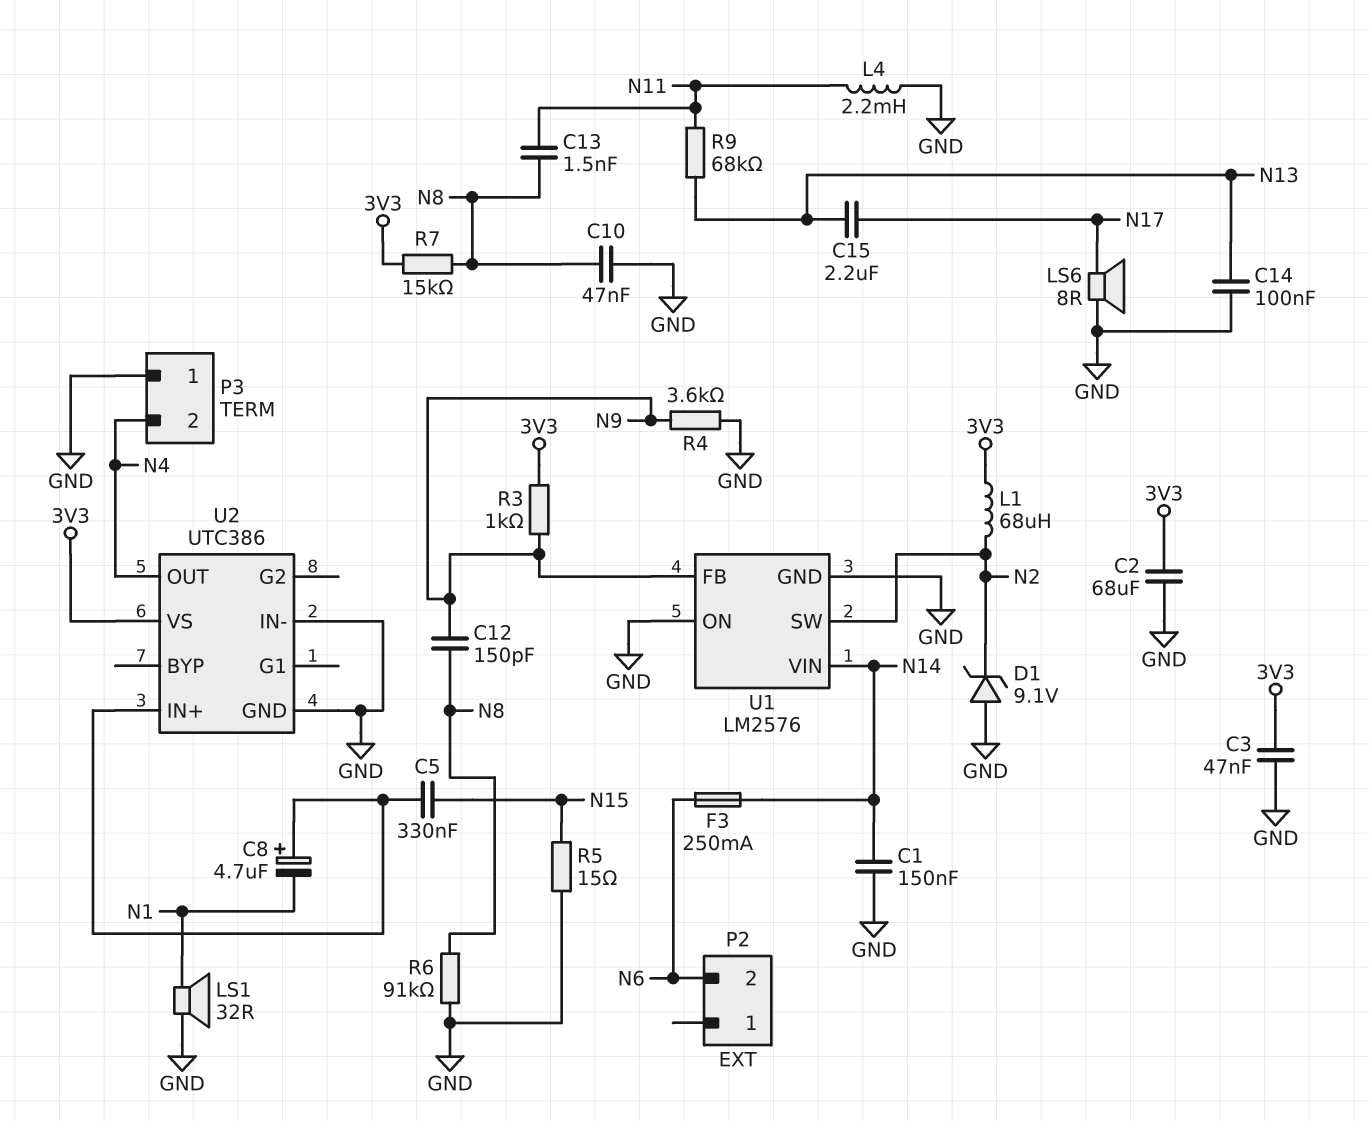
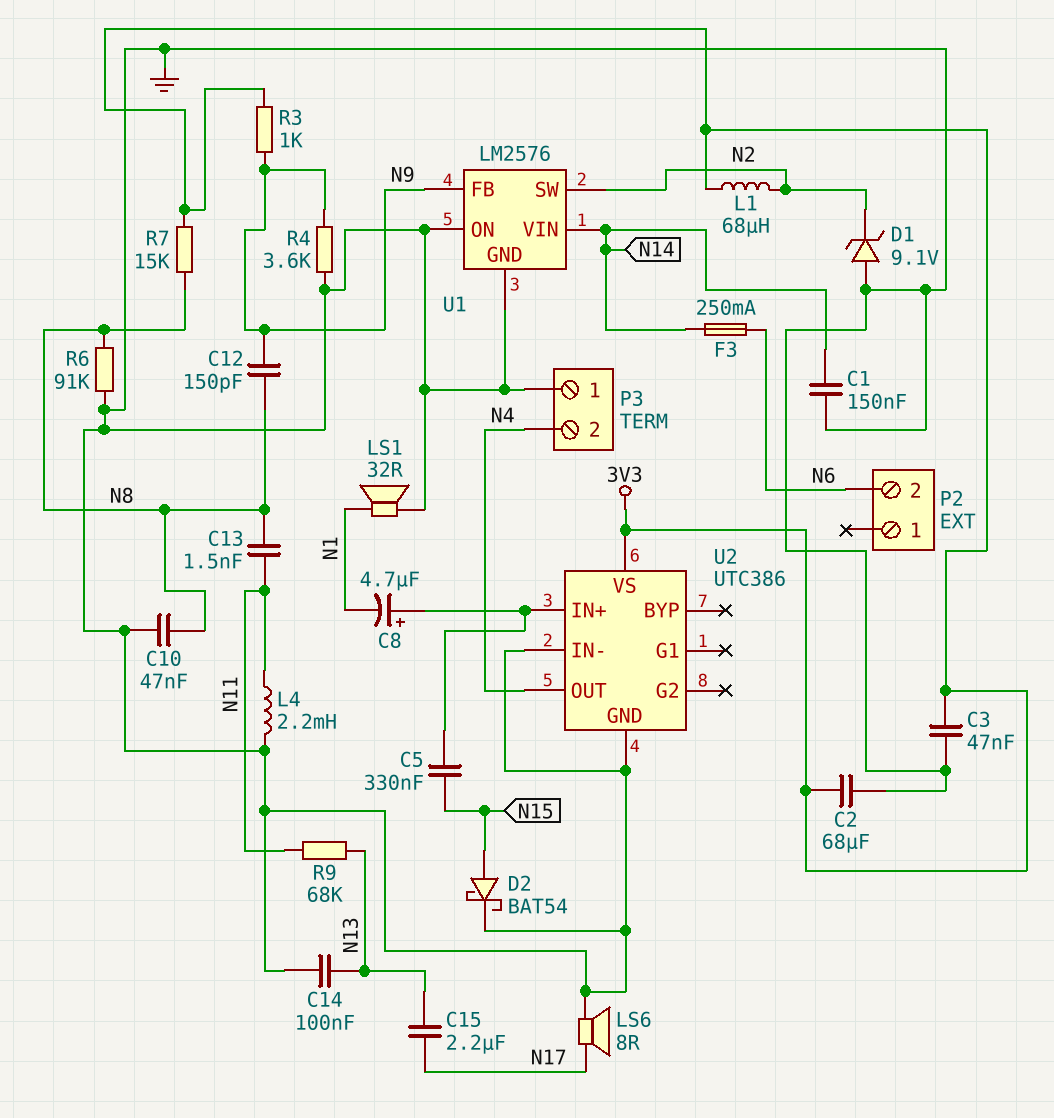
D2: none -> schottky BAT54 (A N15, K GND)
R5: 15 (GND, N15) -> none

